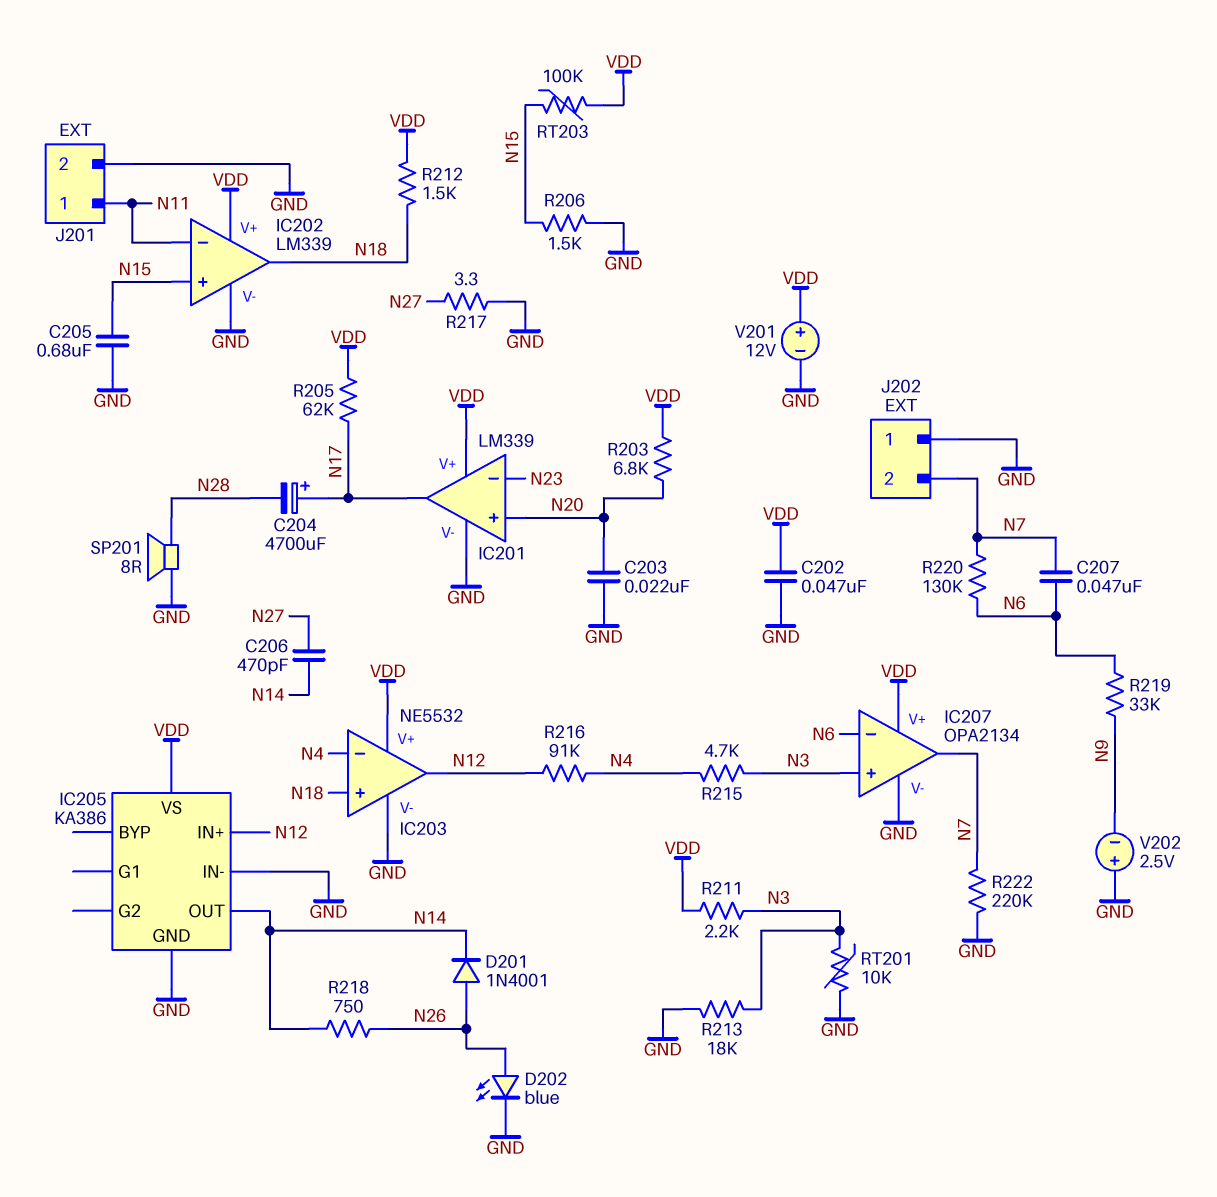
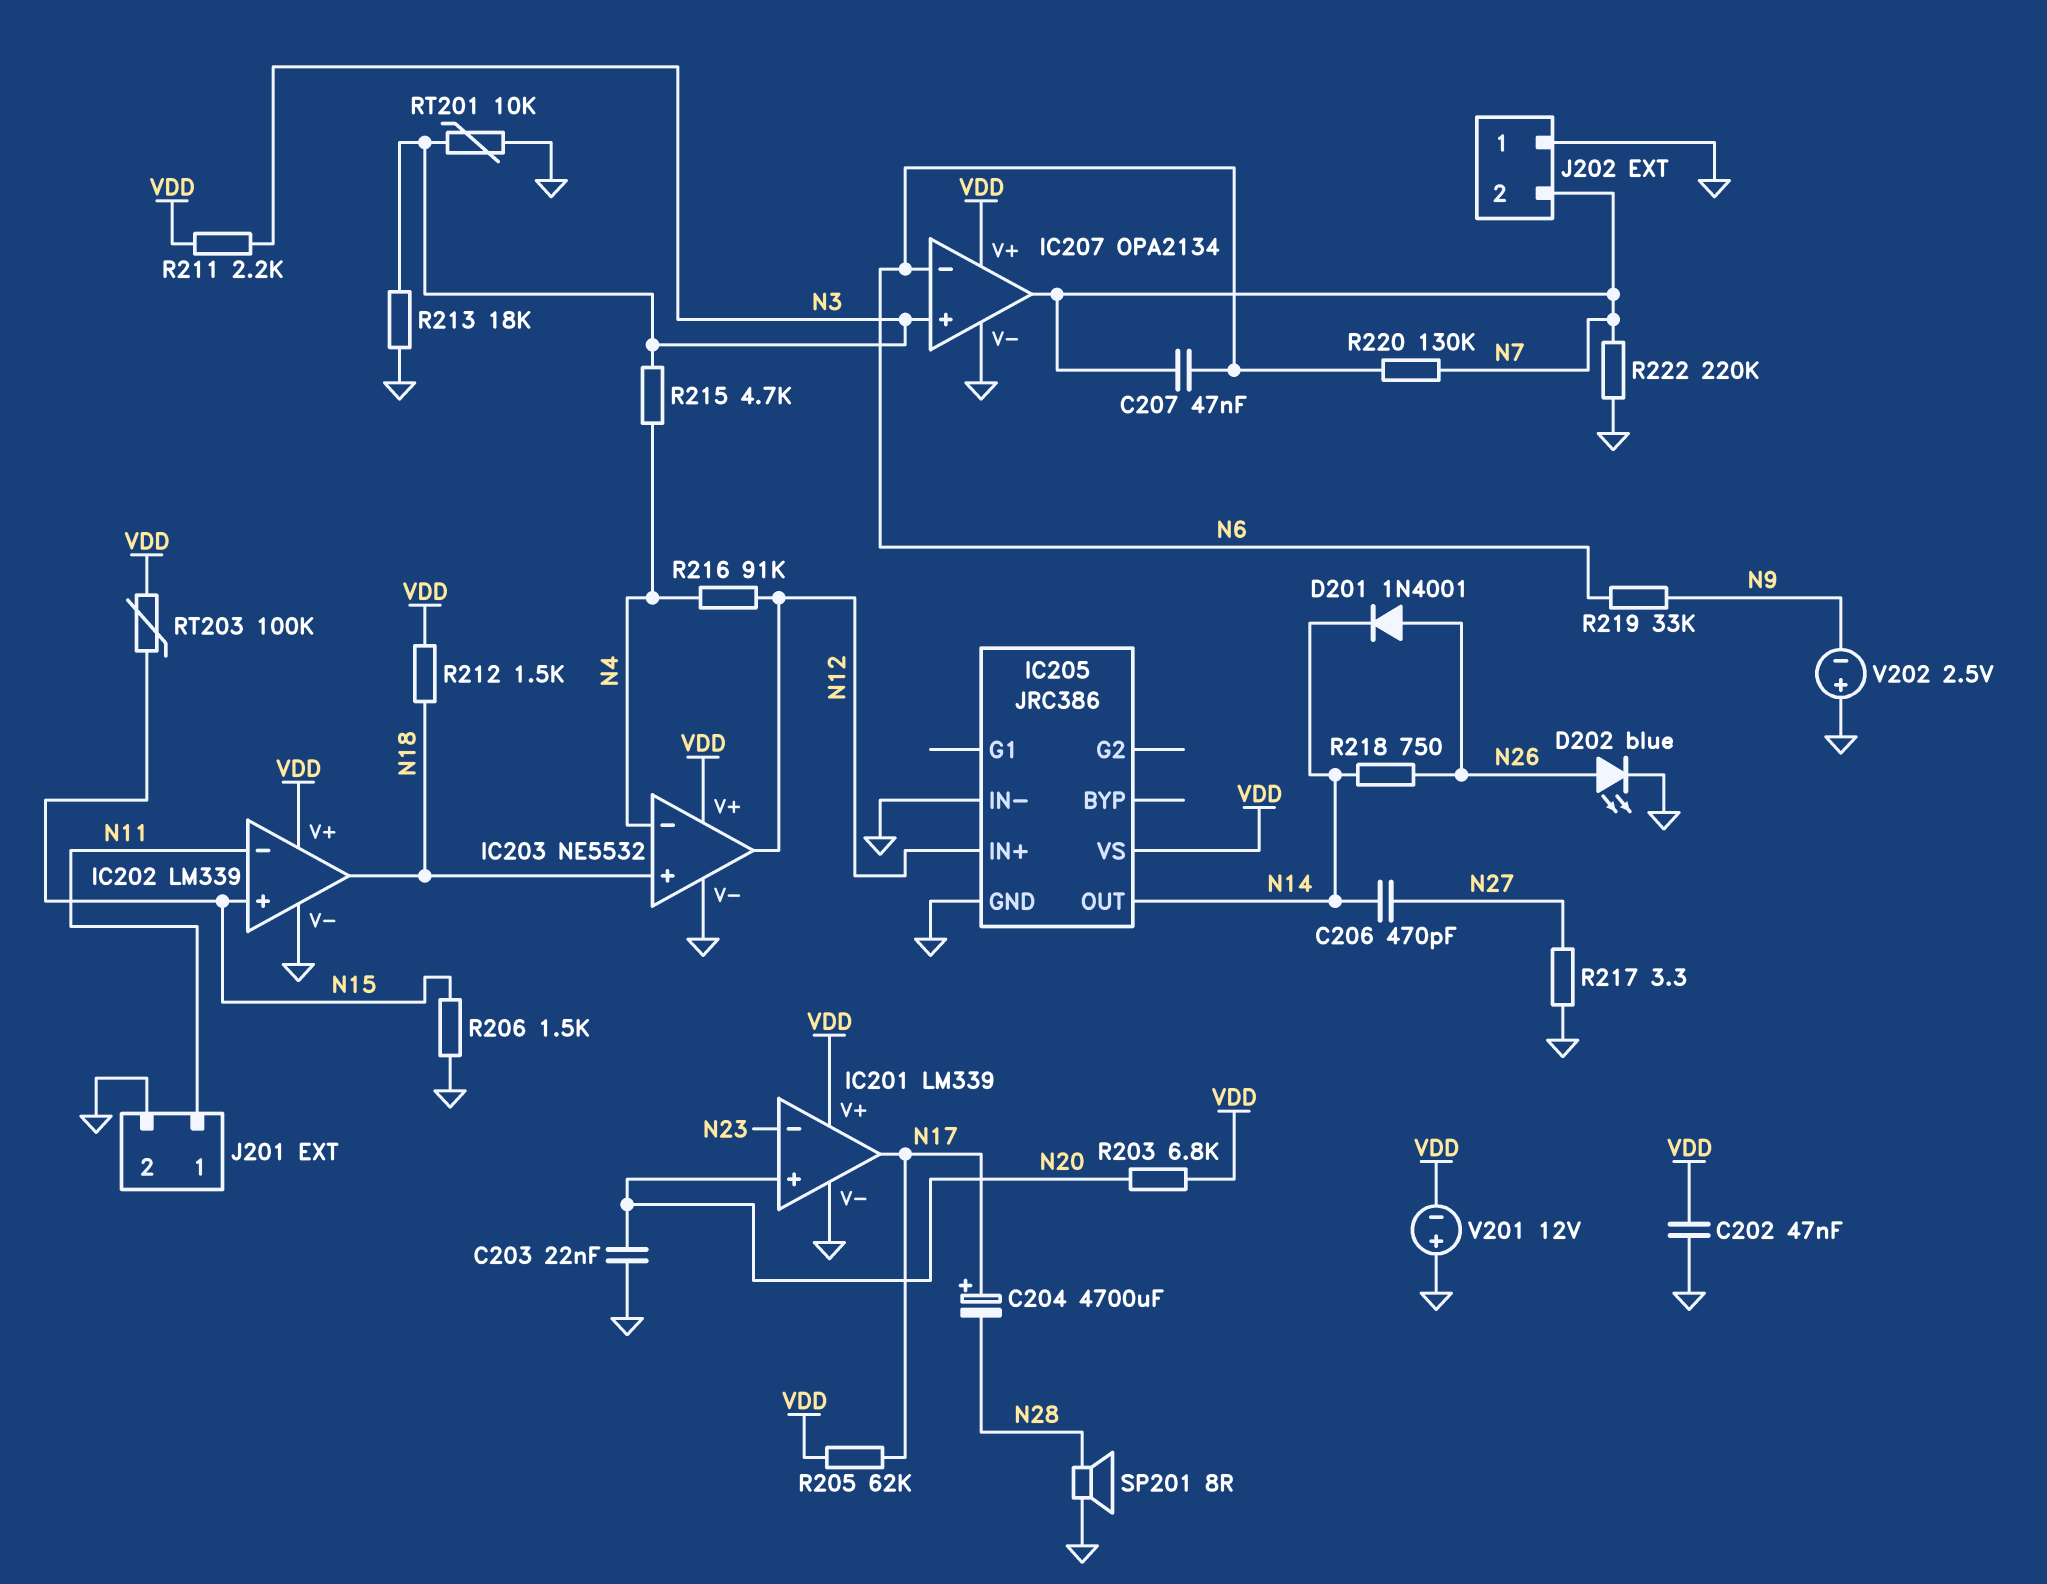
C205: 680nF (GND, N15) -> none
IC205: KA386 -> JRC386
V201: 12V (plus VDD, minus GND) -> 12V (plus GND, minus VDD)

